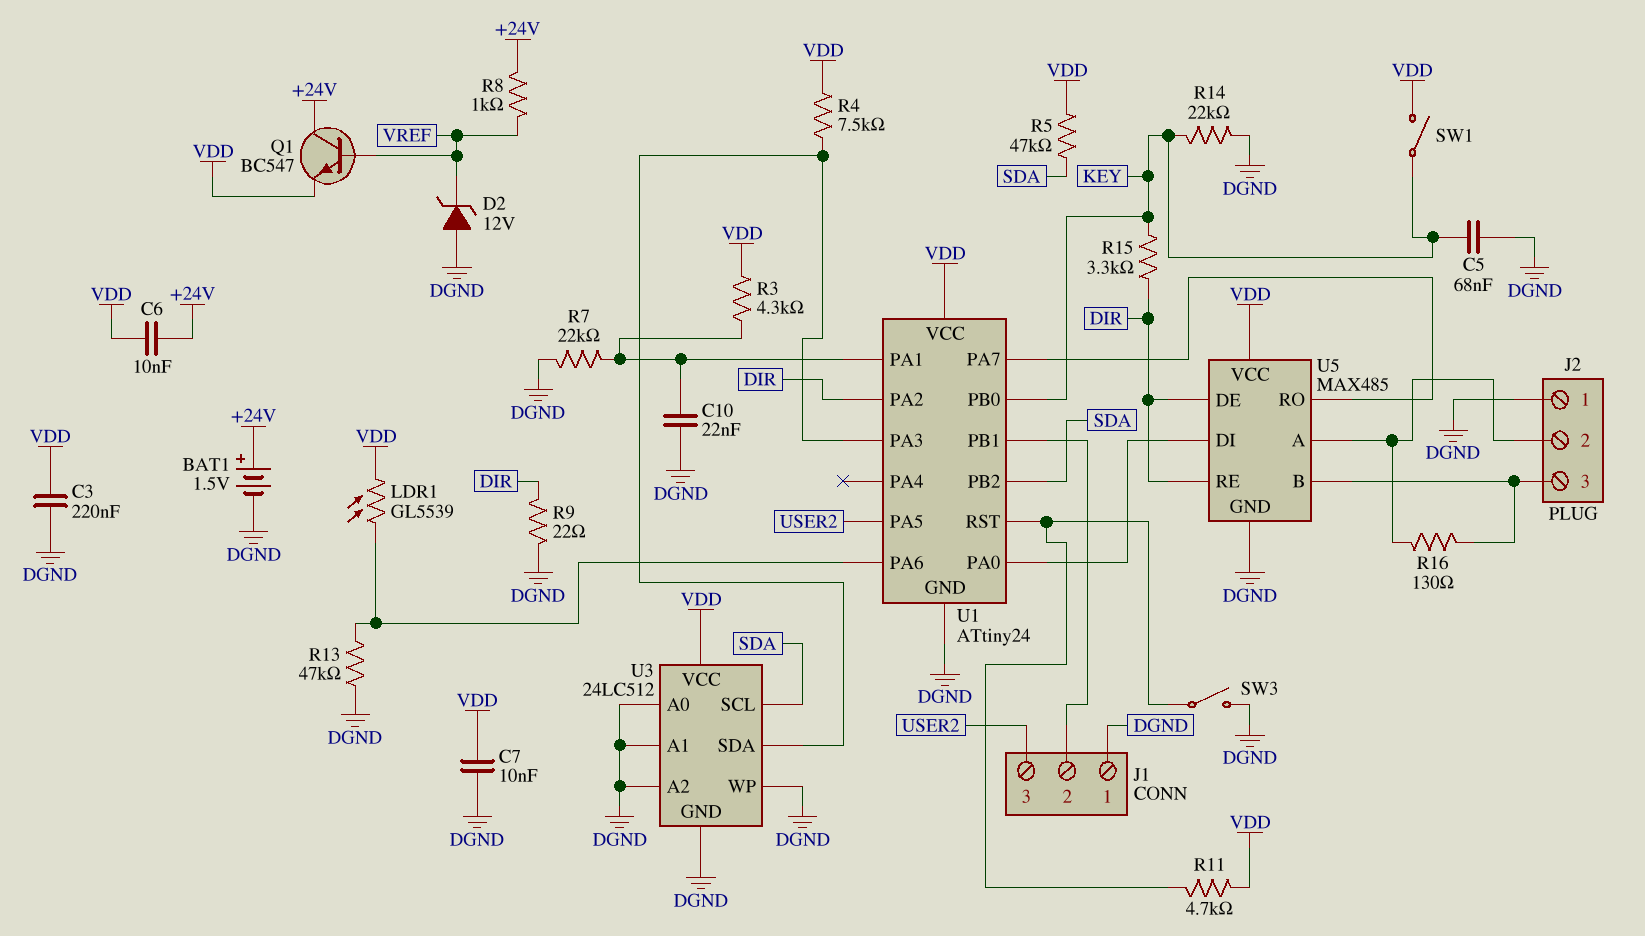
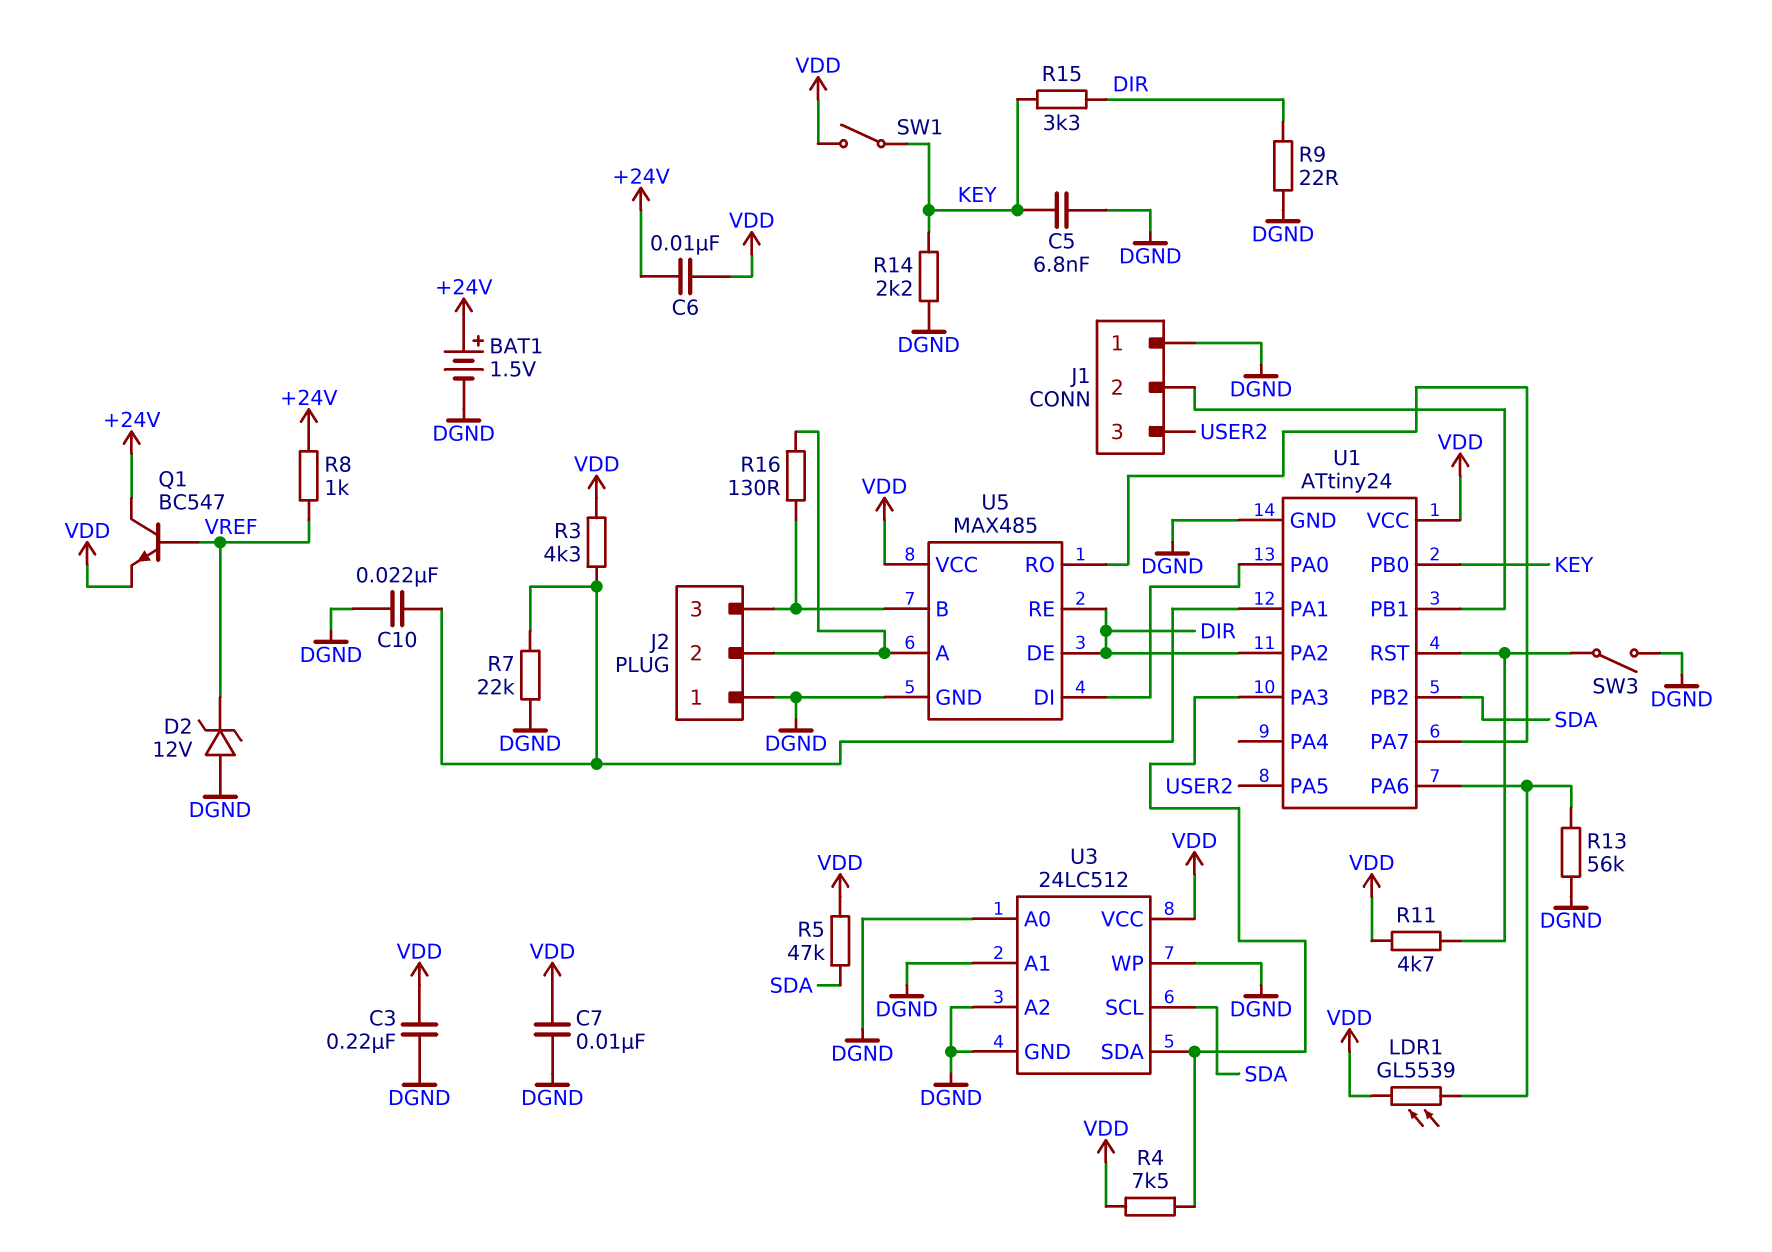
C5: 68nF (DGND, KEY) -> 6.8nF (DGND, KEY)
R13: 47k (DGND, U1/PA6) -> 56k (DGND, U1/PA6)
R14: 22k (DGND, KEY) -> 2.2k (DGND, KEY)

